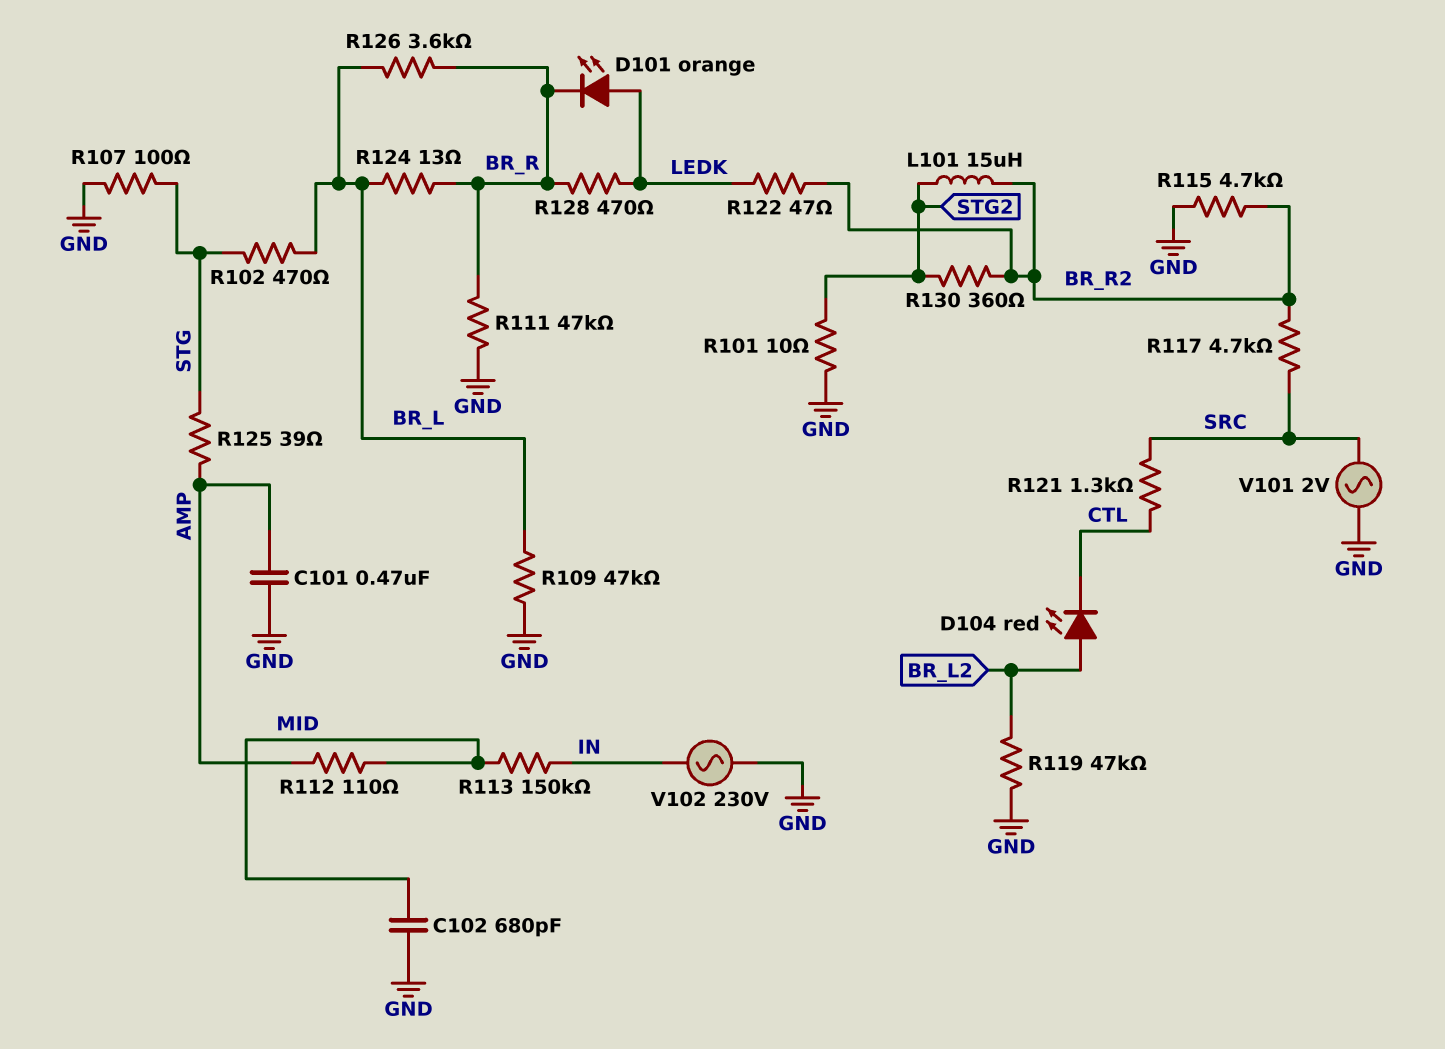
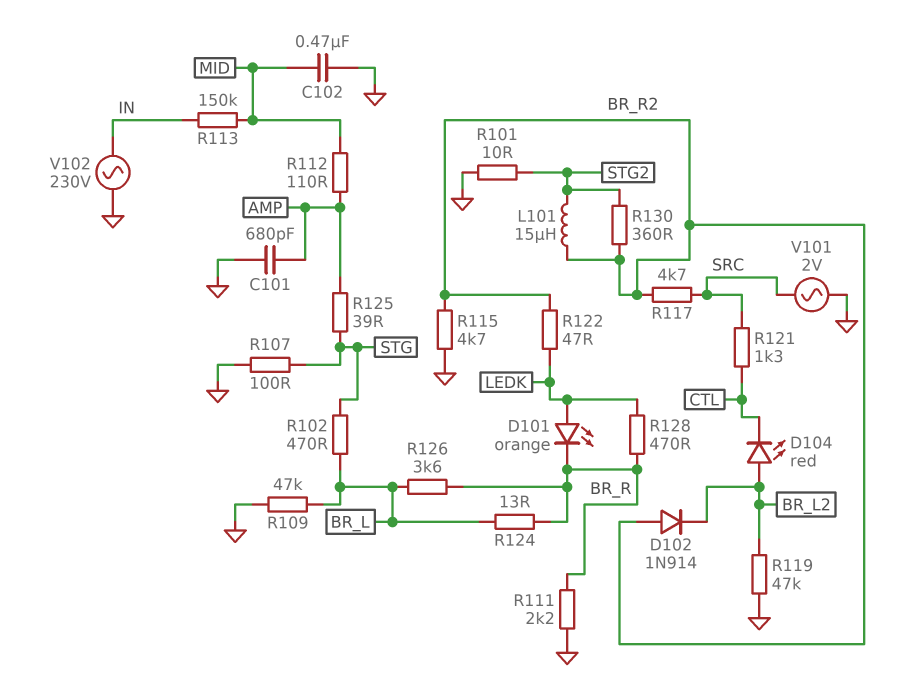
C101: 470nF (AMP, GND) -> 680pF (AMP, GND)
C102: 680pF (GND, MID) -> 470nF (GND, MID)
D102: none -> diode 1N914 (A BR_R2, K BR_L2)
R111: 47k (BR_R, GND) -> 2.2k (BR_R, GND)

